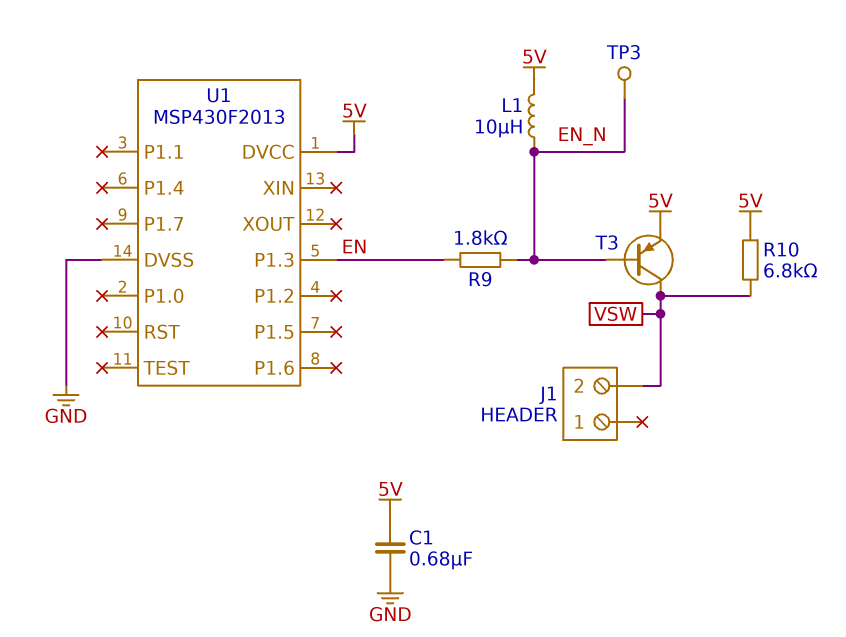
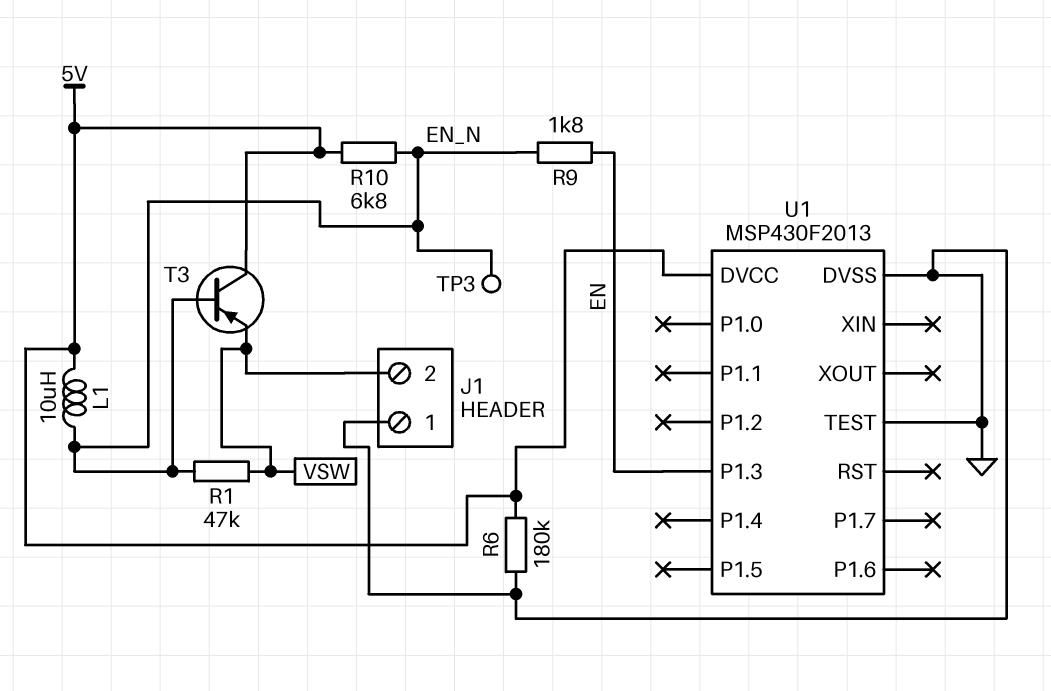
C1: 680nF (5V, GND) -> none
J1 pin 1: none -> GND
R1: none -> 47k (EN_N, VSW)
R6: none -> 180k (5V, GND)
R10: 6.8k (5V, VSW) -> 6.8k (5V, EN_N)
T3: PNP (B EN_N, C VSW, E 5V) -> PNP (B EN_N, C 5V, E VSW)
U1 pin TEST: none -> GND

